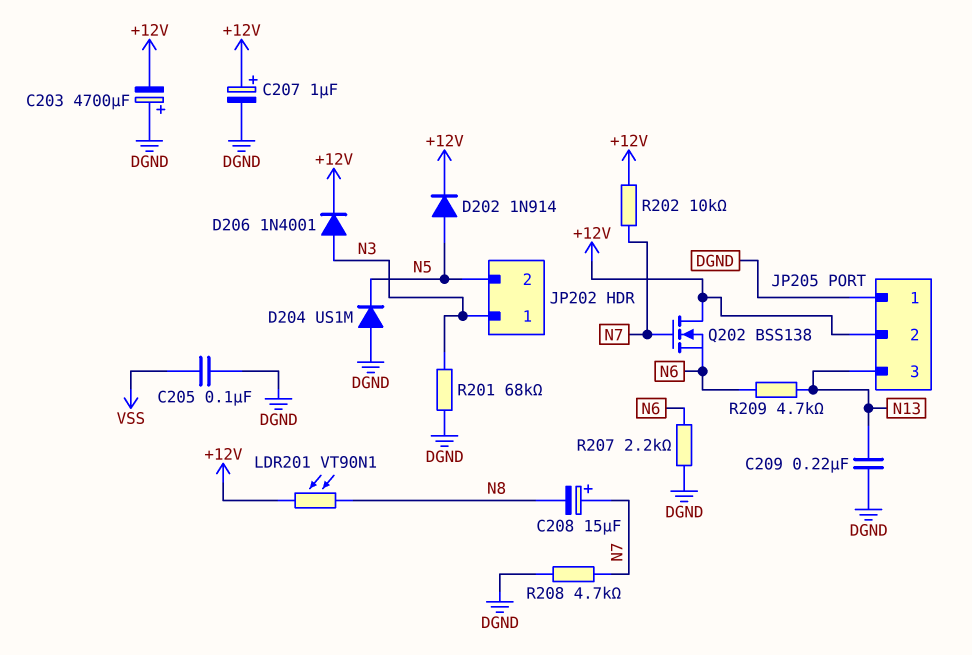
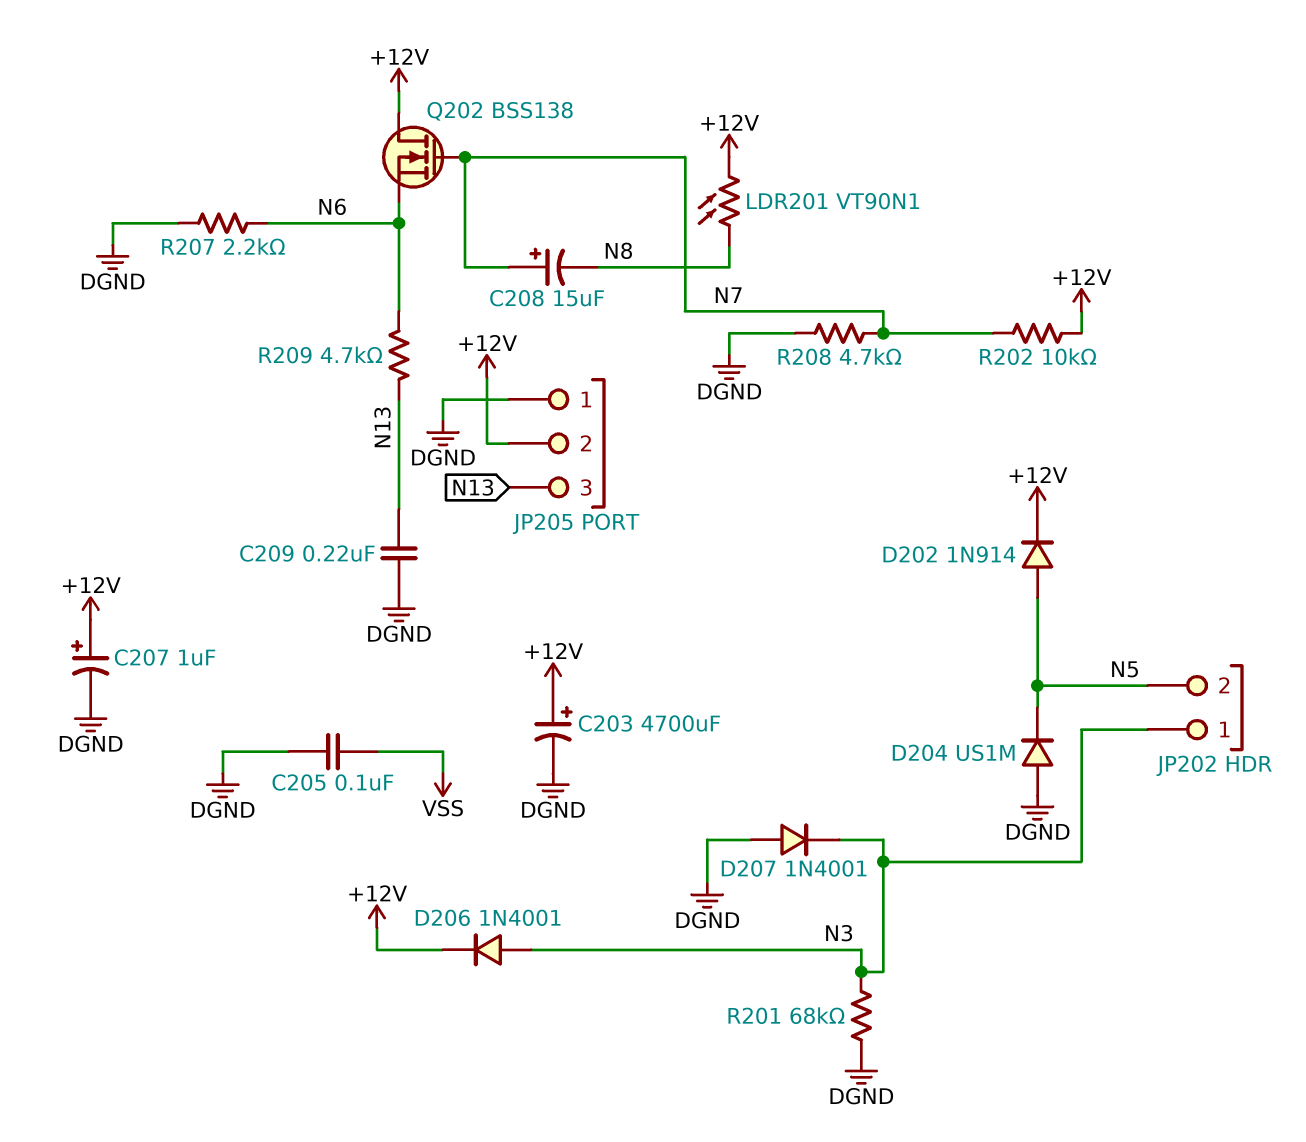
C203: 4700uF (plus DGND, minus +12V) -> 4700uF (plus +12V, minus DGND)
D207: none -> diode 1N4001 (A DGND, K N3)

